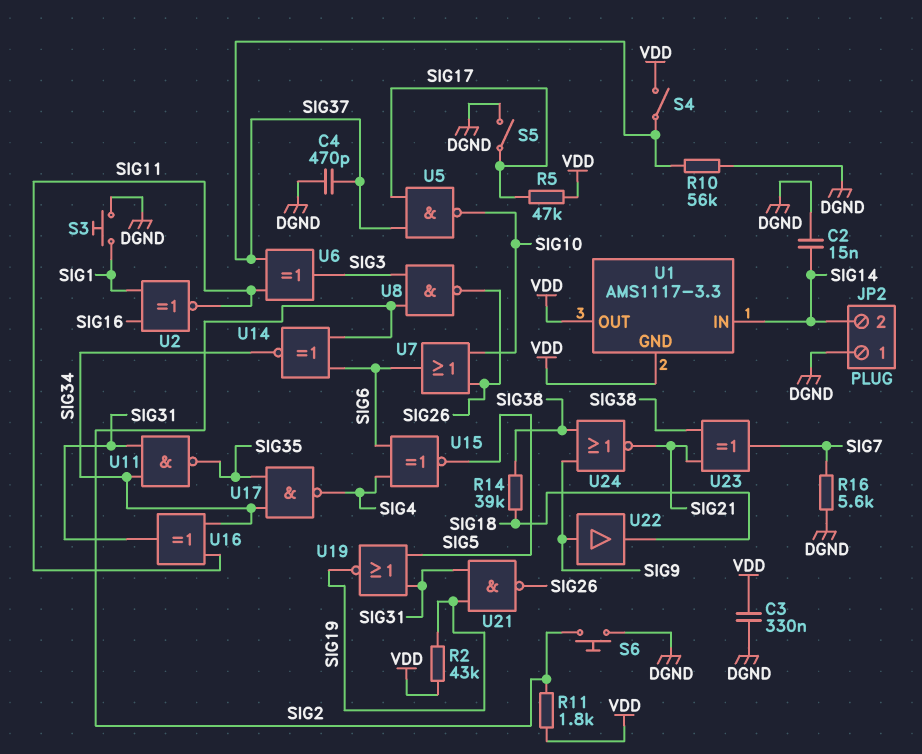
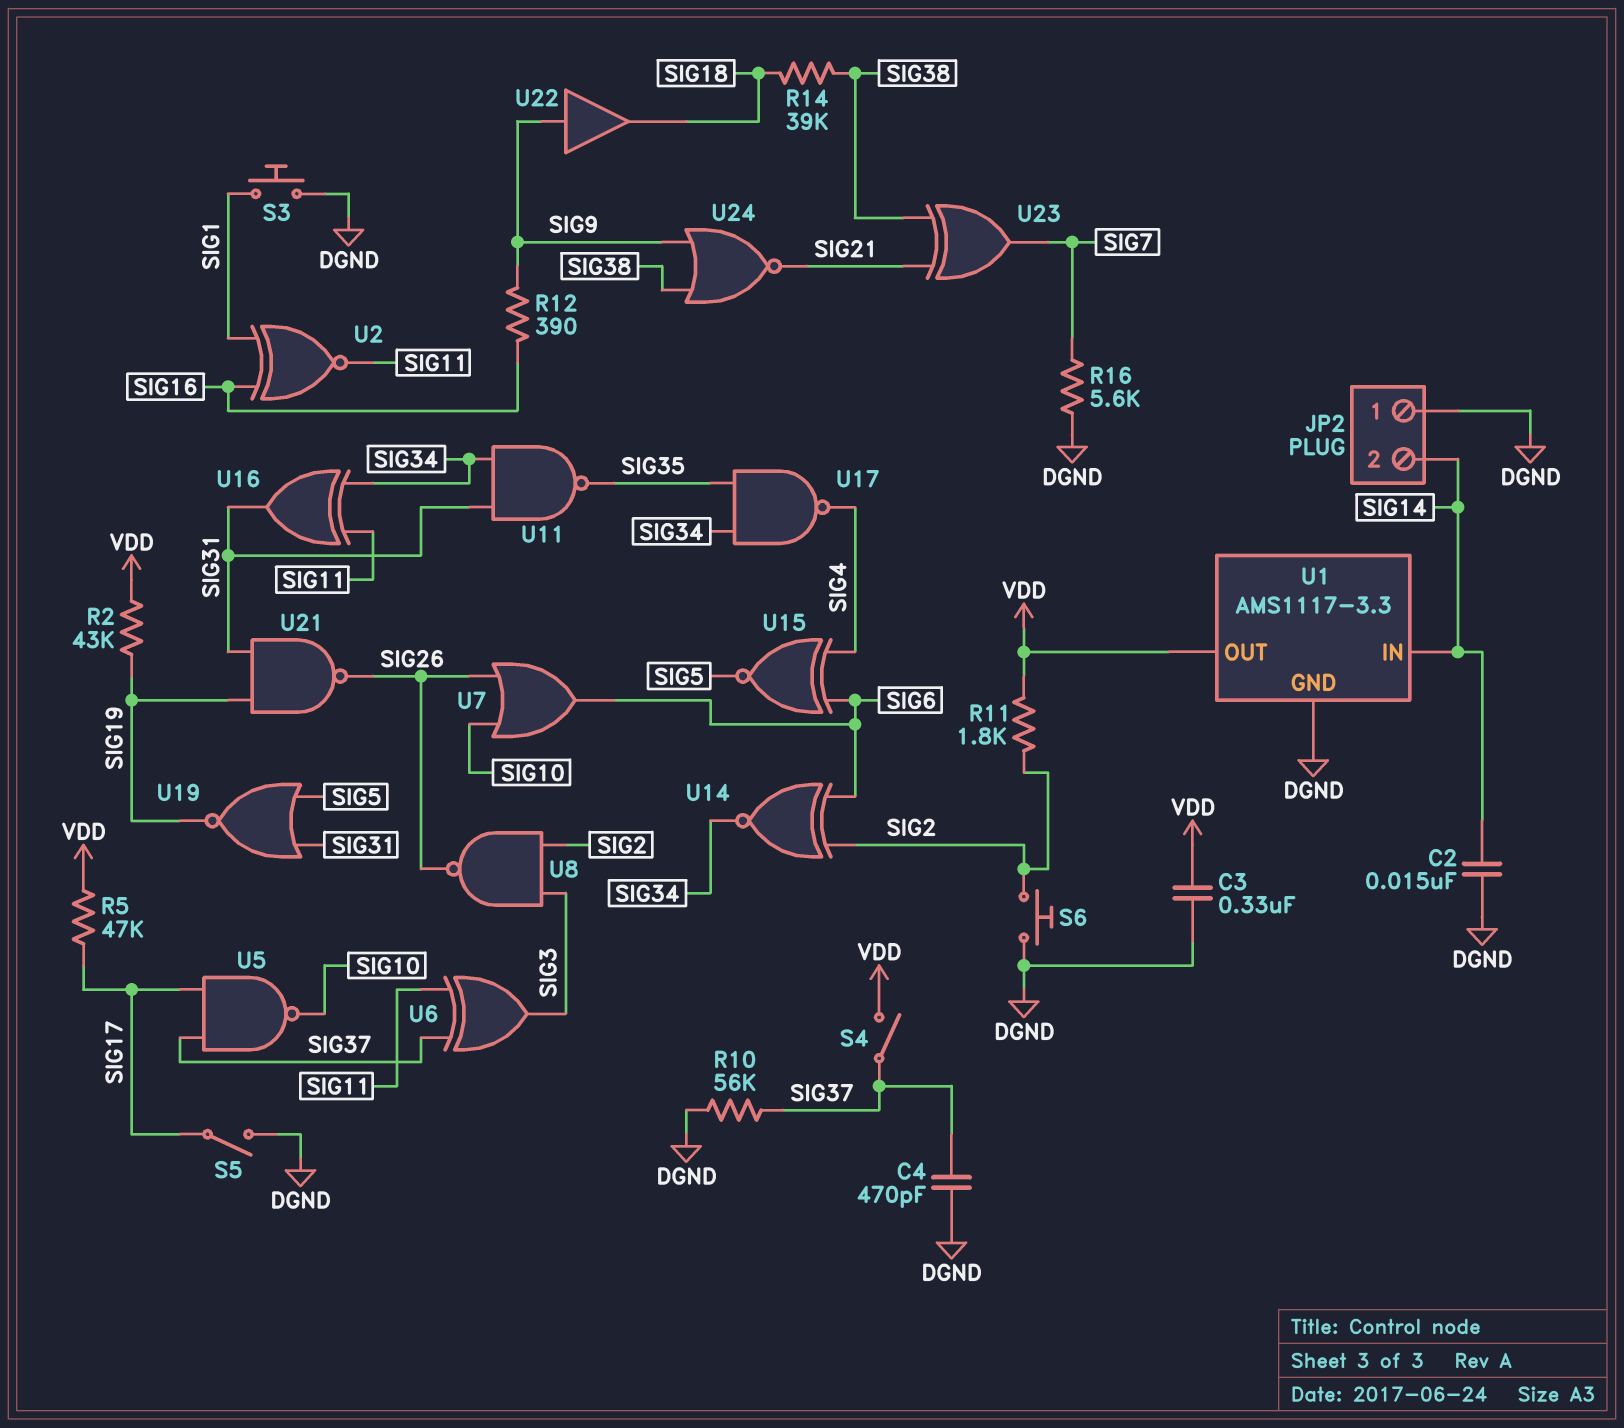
R12: none -> 390 (SIG9, SIG16)
U1 pin GND: VDD -> DGND

